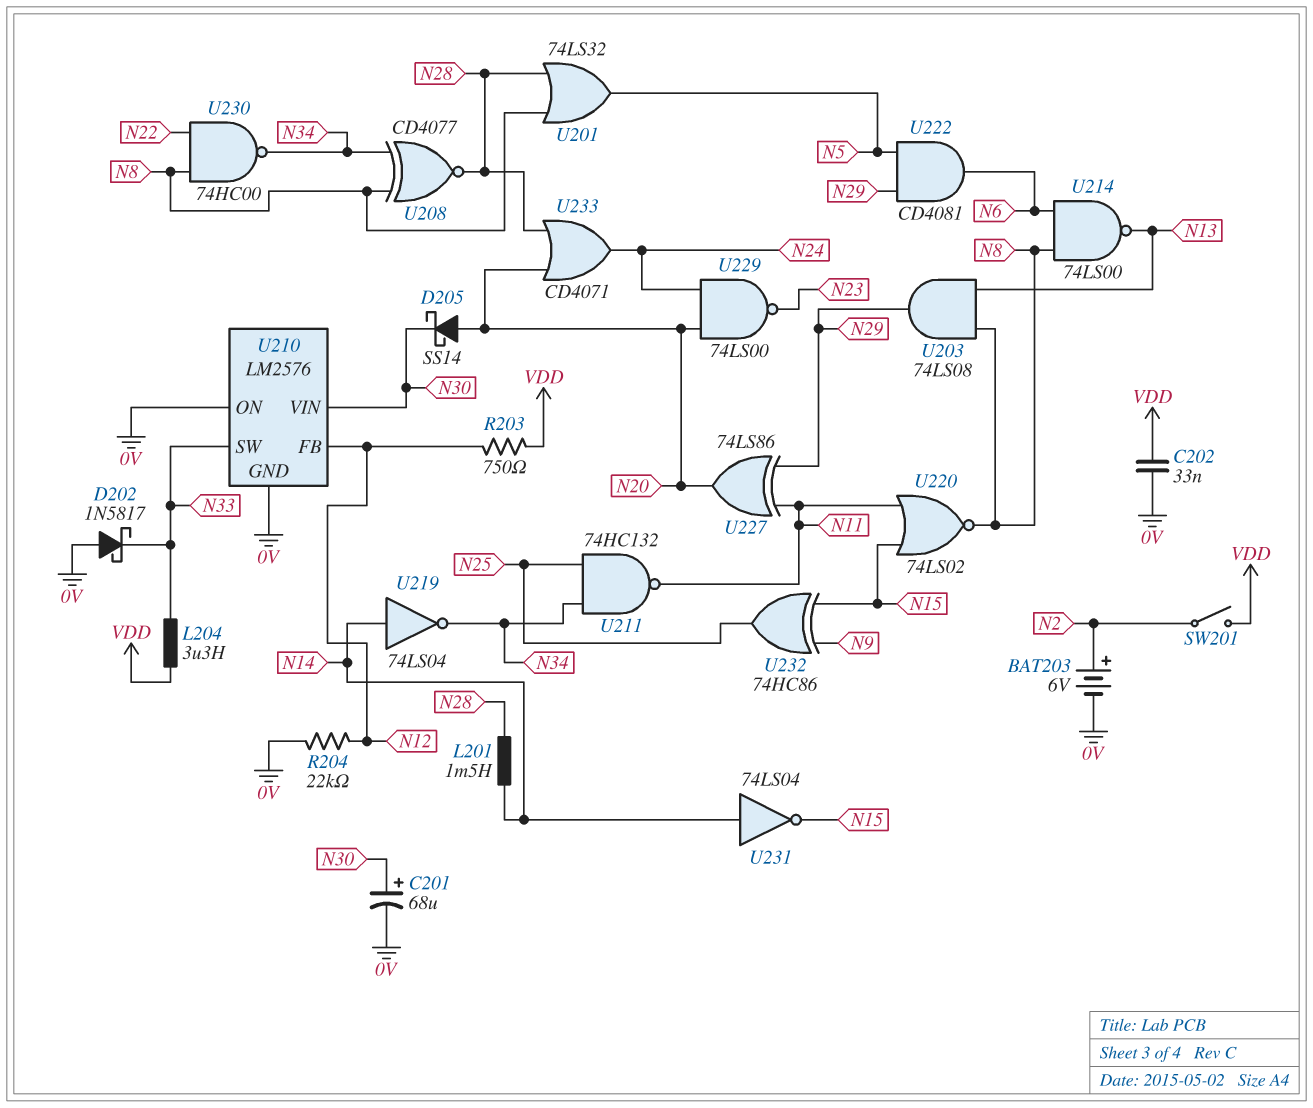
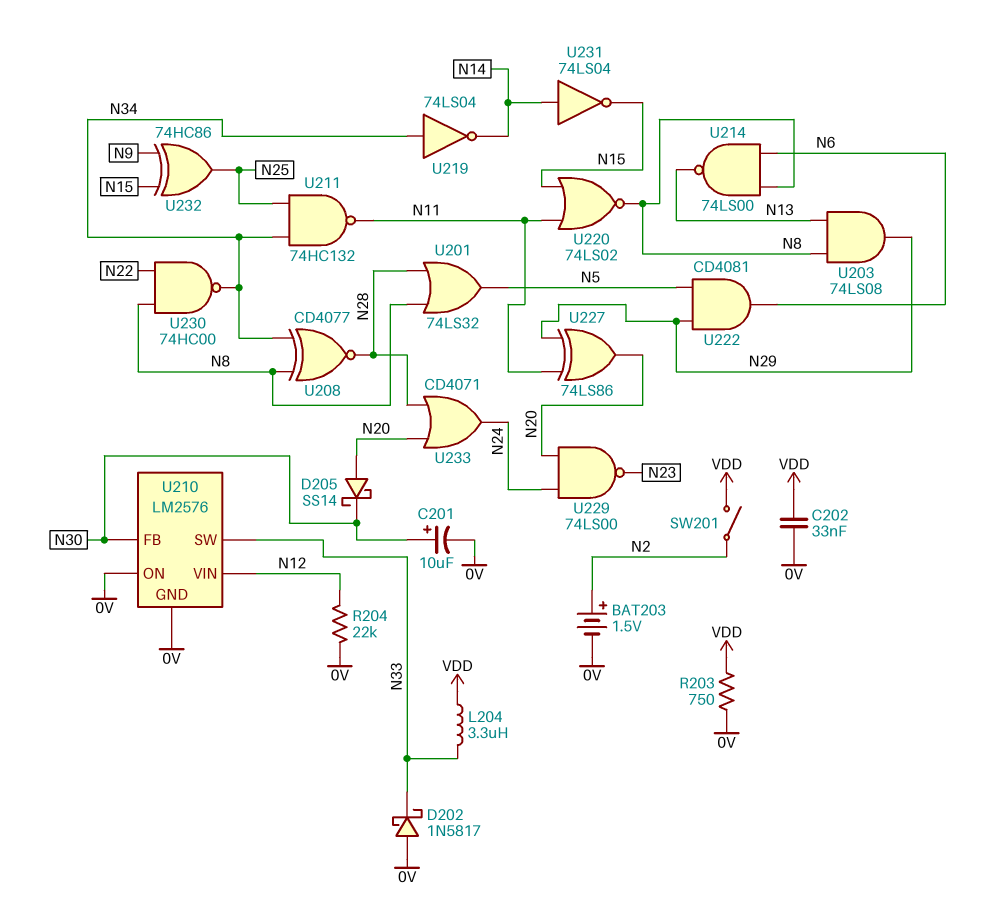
BAT203: 6V (plus N2, minus 0V) -> 1.5V (plus N2, minus 0V)
C201: 68uF (plus N30, minus 0V) -> 10uF (plus N30, minus 0V)
L201: 1.5mH (N14, N28) -> none
R203: 750 (N12, VDD) -> 750 (0V, VDD)
U210 pin FB: N12 -> N30
U210 pin VIN: N30 -> N12
U219: NOT 74LS04 (in N14, out N34) -> NOT 74LS04 (in N34, out N14)

